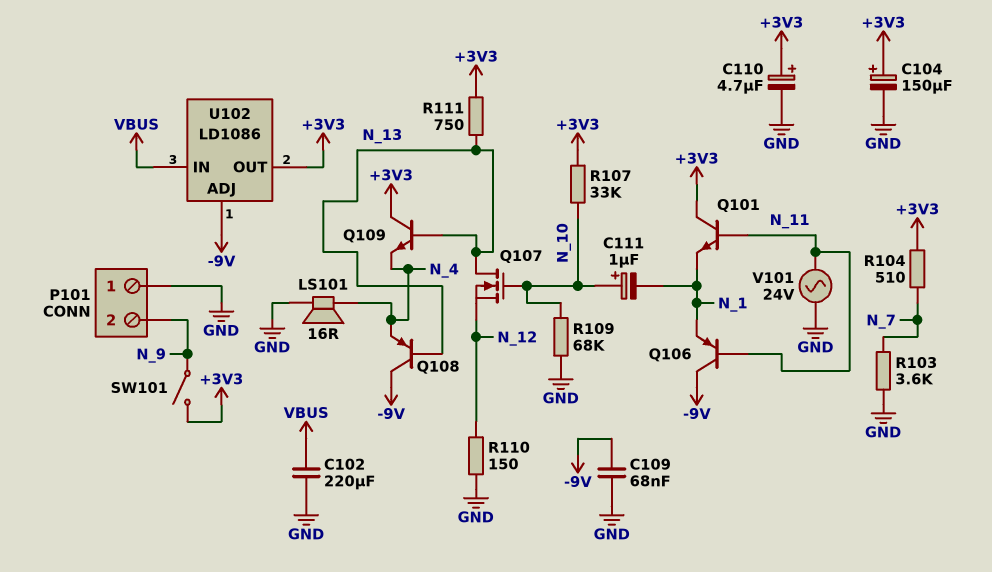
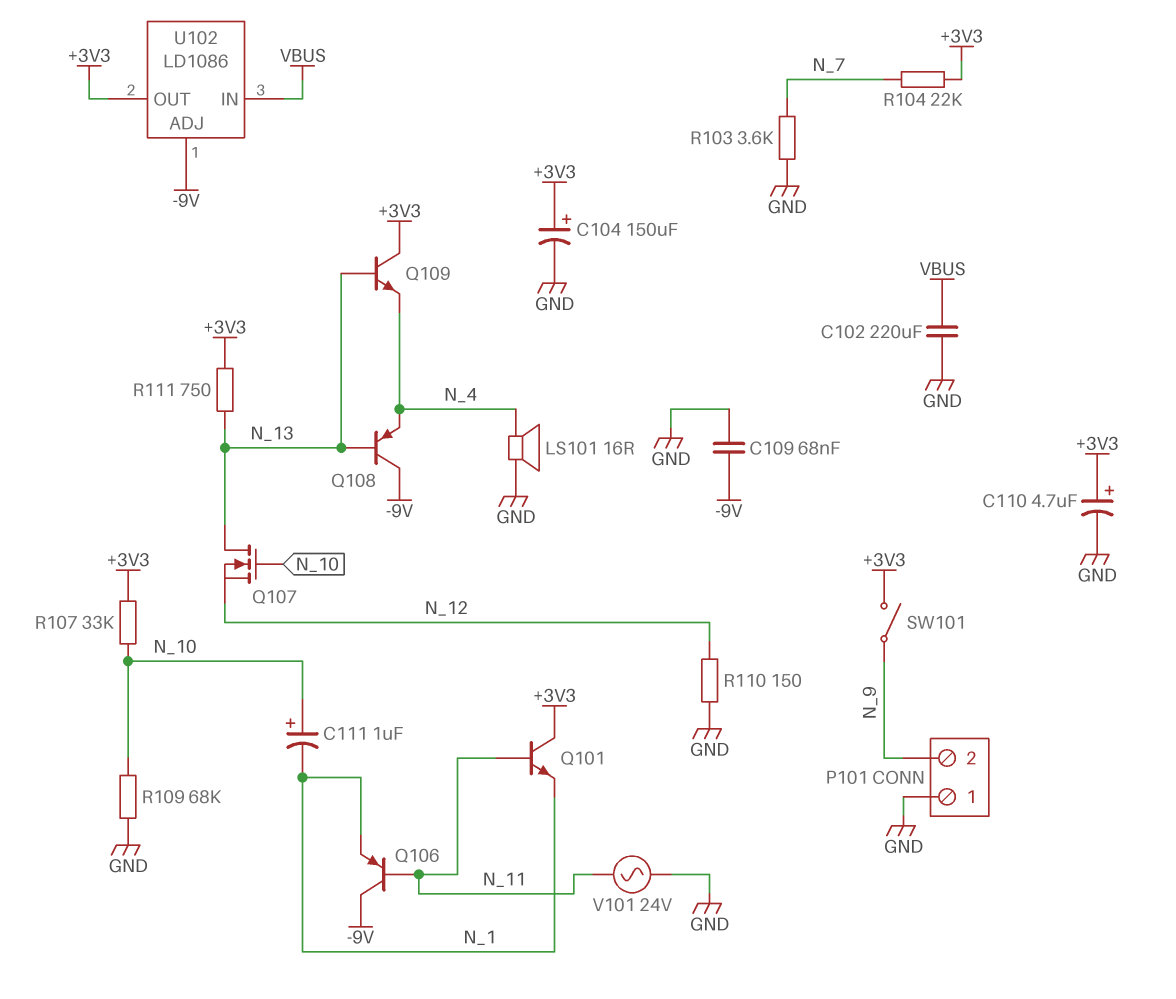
R104: 510 (+3V3, N_7) -> 22k (+3V3, N_7)

